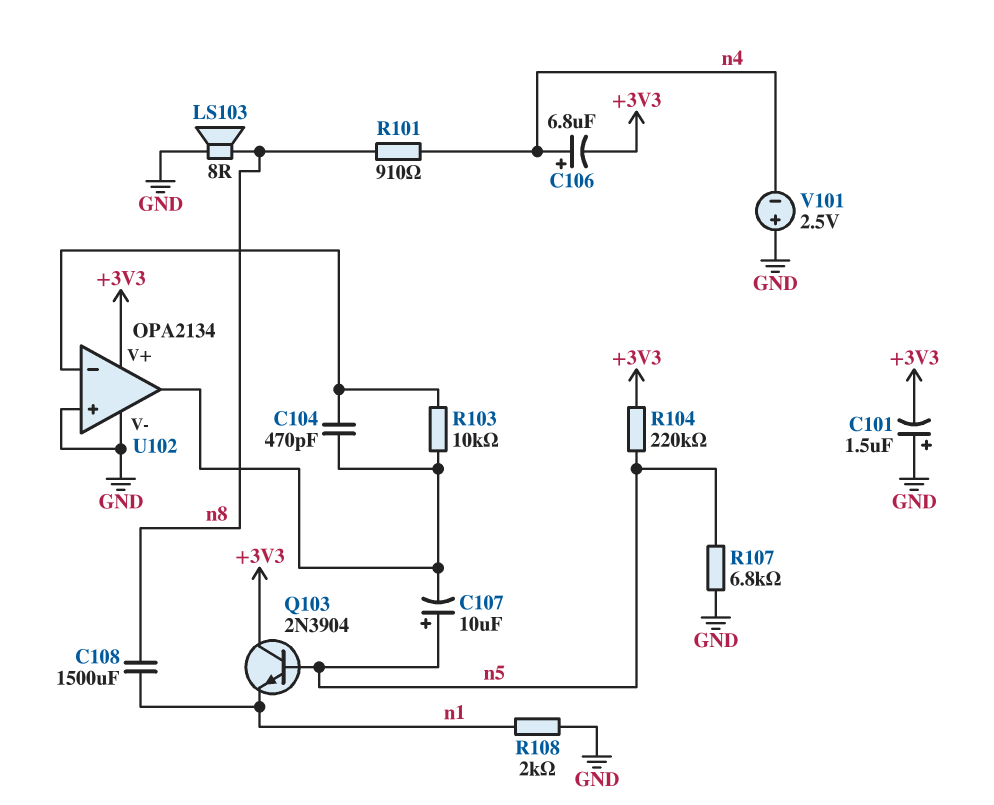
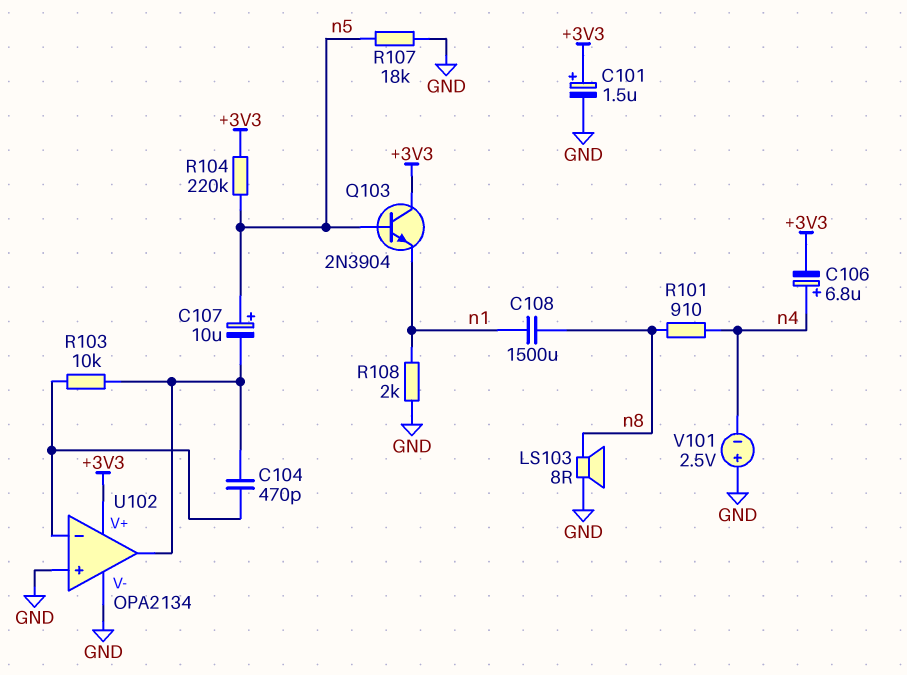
C101: 1.5uF (plus GND, minus +3V3) -> 1.5uF (plus +3V3, minus GND)
R107: 6.8k (GND, n5) -> 18k (GND, n5)

